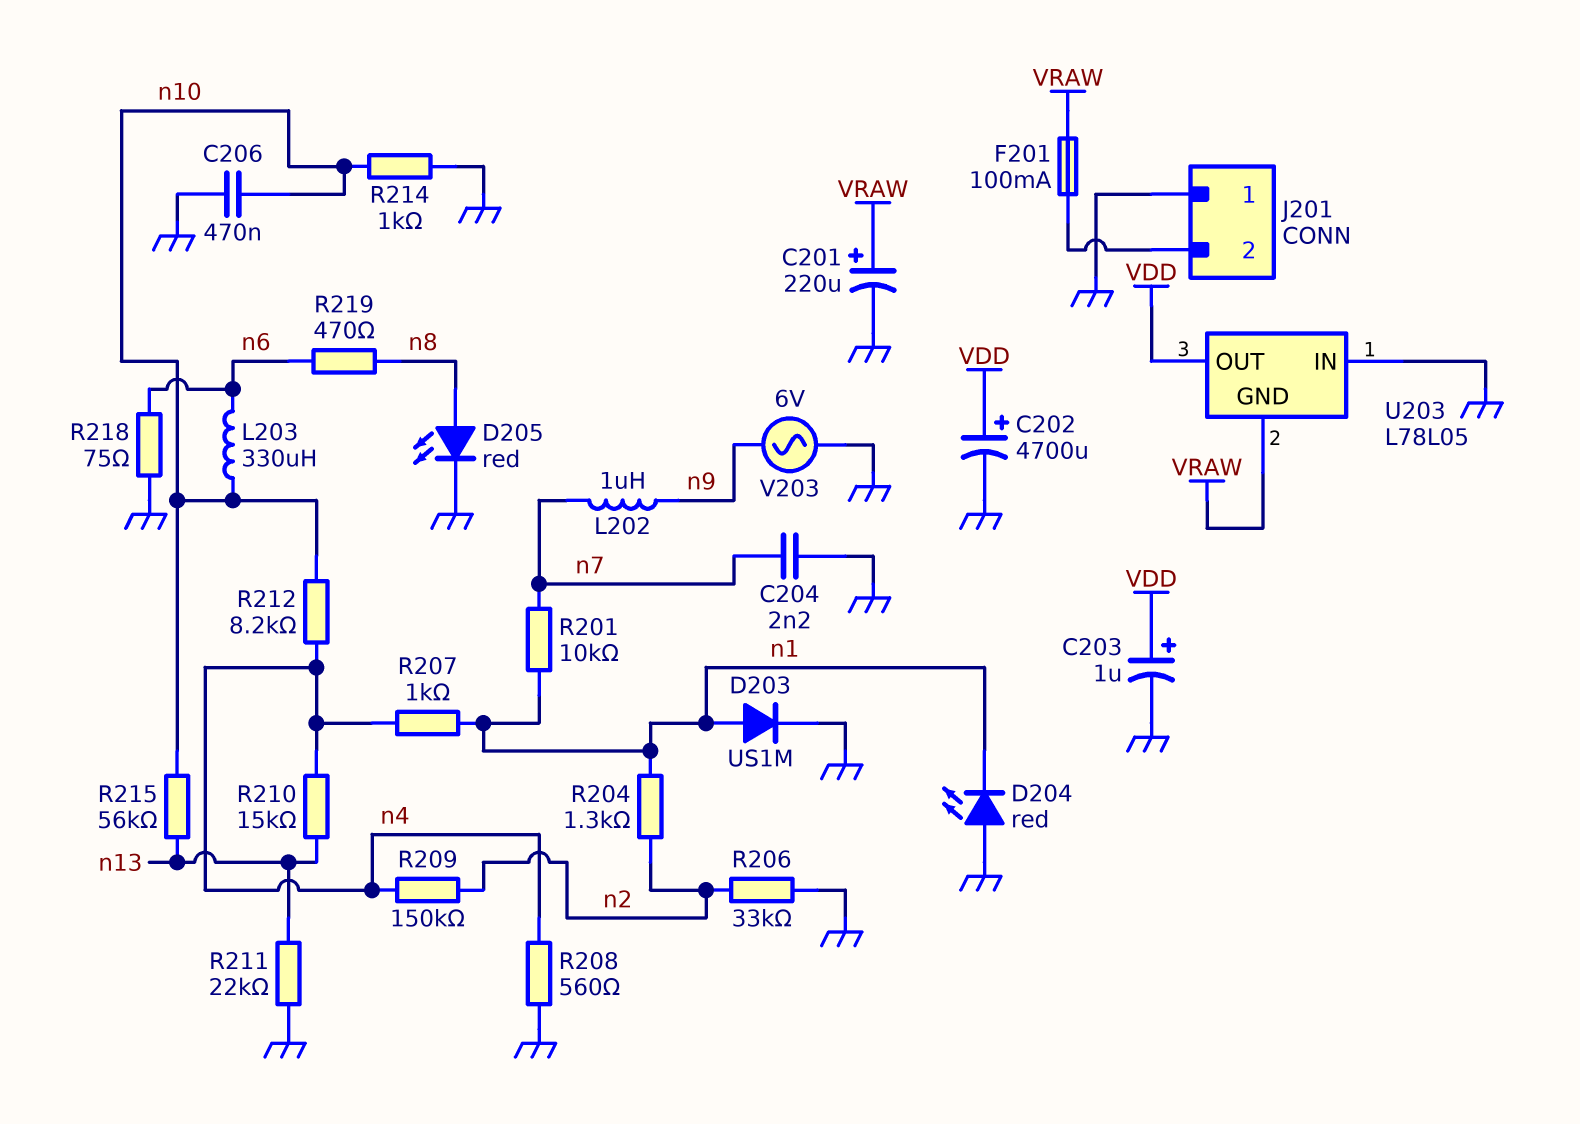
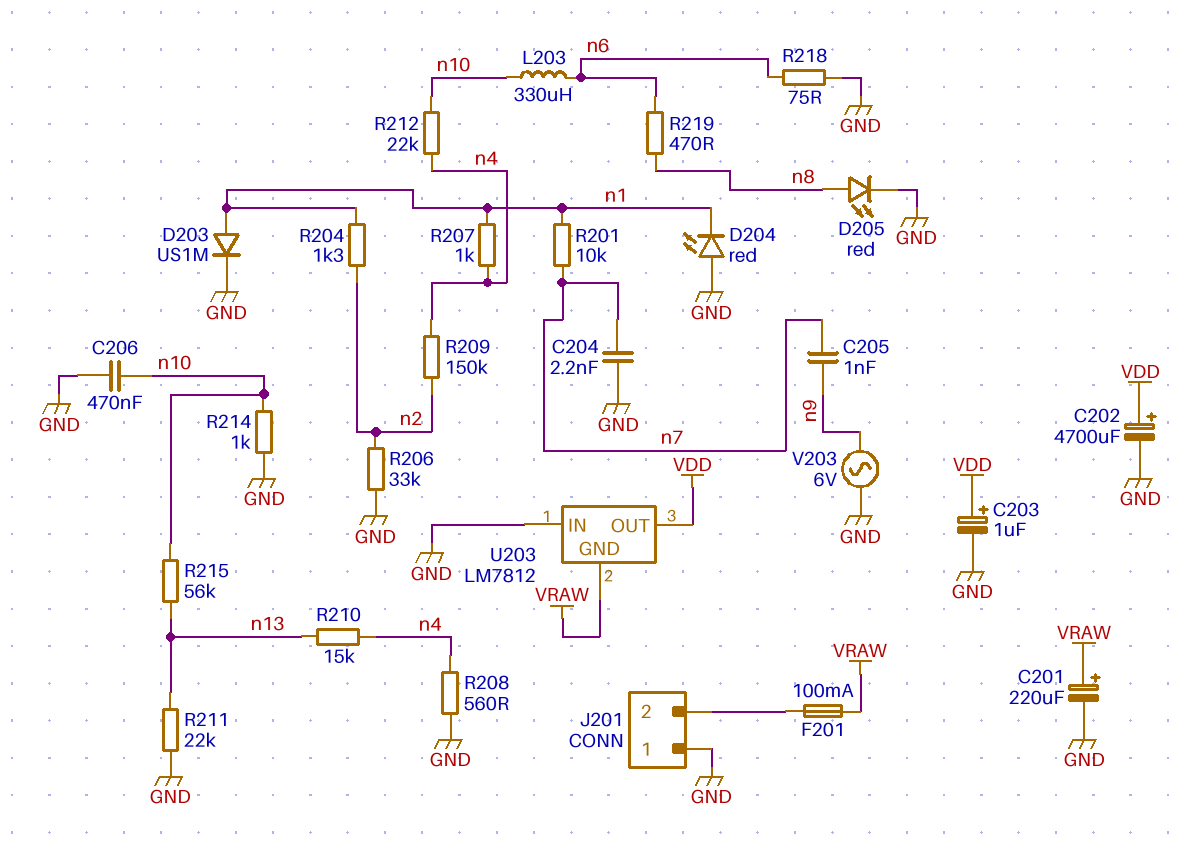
C205: none -> 1nF (n7, n9)
L202: 1uH (n7, n9) -> none
R212: 8.2k (n4, n10) -> 22k (n4, n10)
U203: L78L05 -> LM7812

